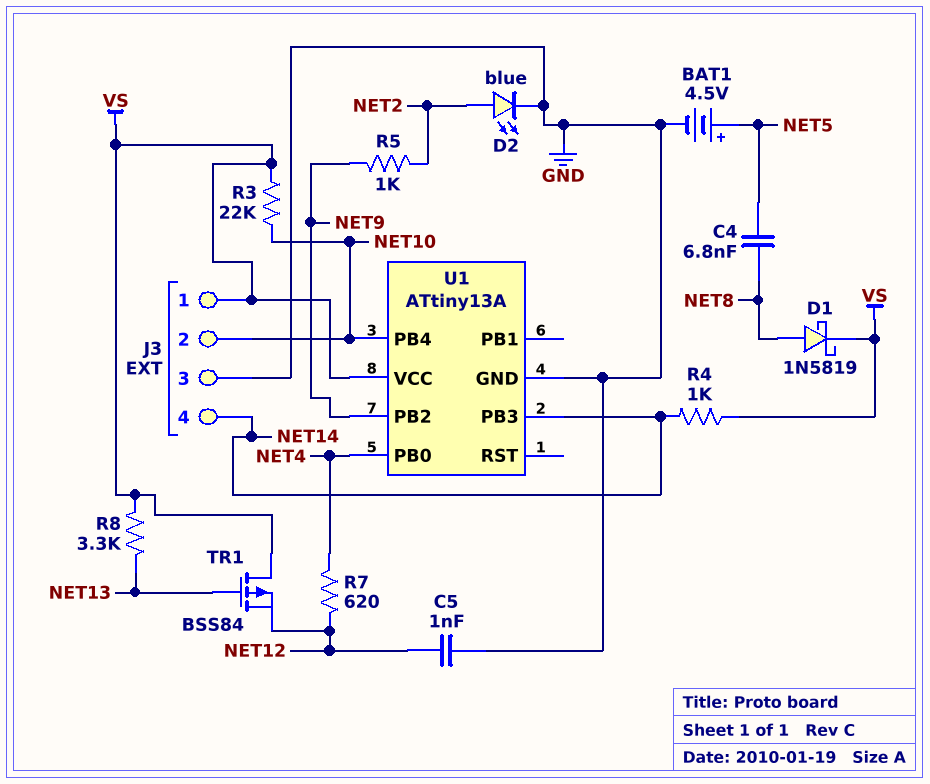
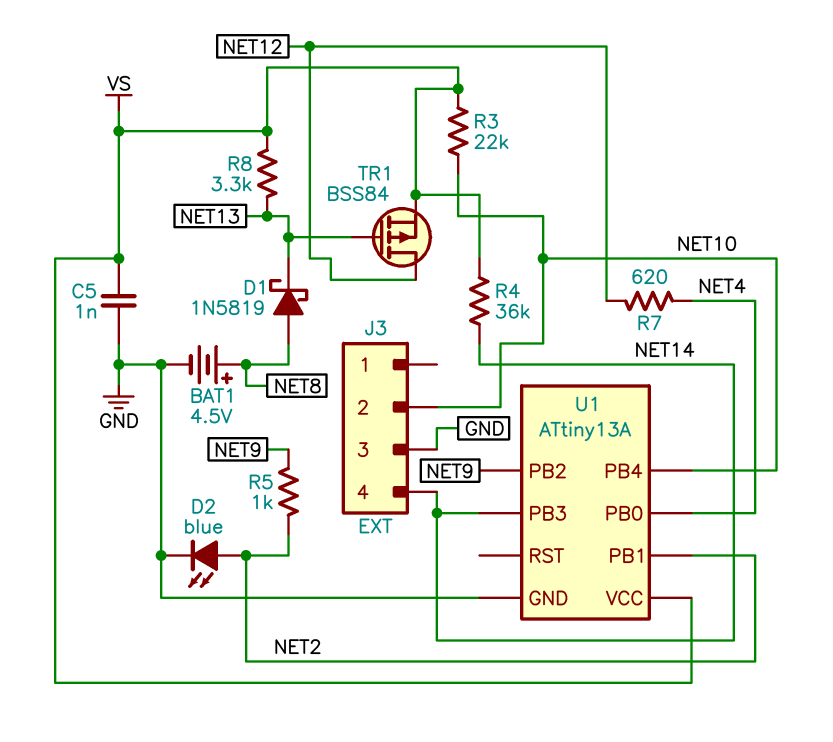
BAT1: 4.5V (plus NET5, minus GND) -> 4.5V (plus NET8, minus GND)
C4: 6.8nF (NET5, NET8) -> none
C5: 1nF (GND, NET12) -> 1nF (GND, VS)
D1: schottky 1N5819 (A NET8, K VS) -> schottky 1N5819 (A NET8, K NET13)
J3 pin 1: VS -> none
R4: 1k (NET14, VS) -> 36k (NET14, VS)
TR1: PMOS BSS84 (G NET13, D VS, S NET12) -> PMOS BSS84 (G NET13, D NET12, S VS)
U1 pin PB1: none -> NET2

